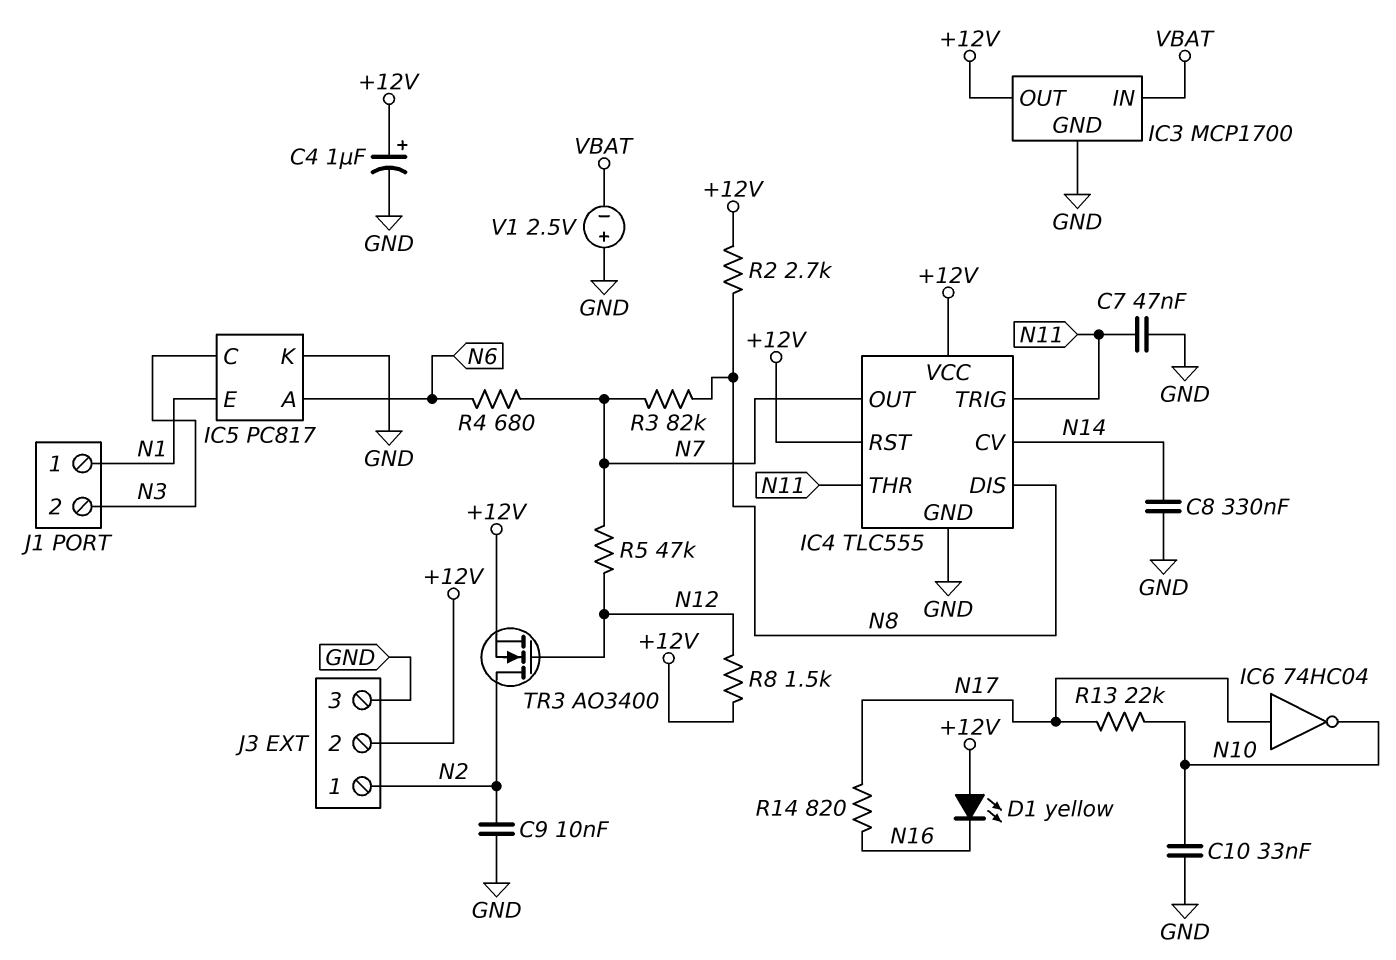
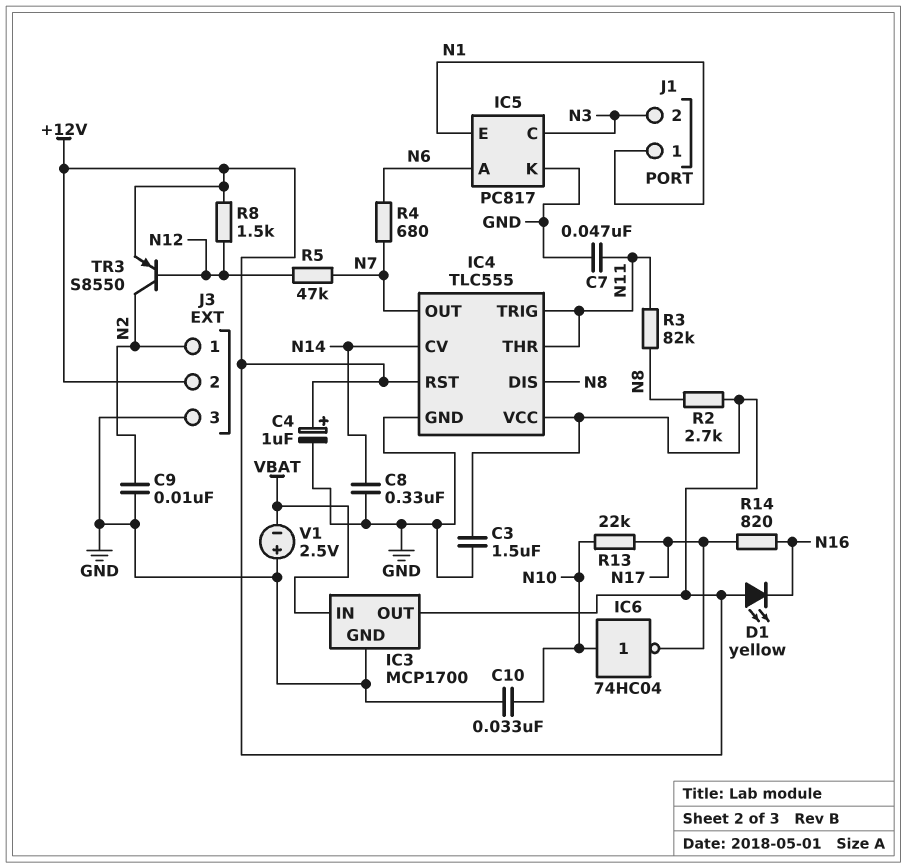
C3: none -> 1.5uF (+12V, GND)
IC6: NOT 74HC04 (in N17, out N10) -> NOT 74HC04 (in N10, out N17)
R3: 82k (N7, N8) -> 82k (N8, N11)
TR3: NMOS AO3400 (G N12, D N2, S +12V) -> PNP S8550 (B N12, C N2, E +12V)

